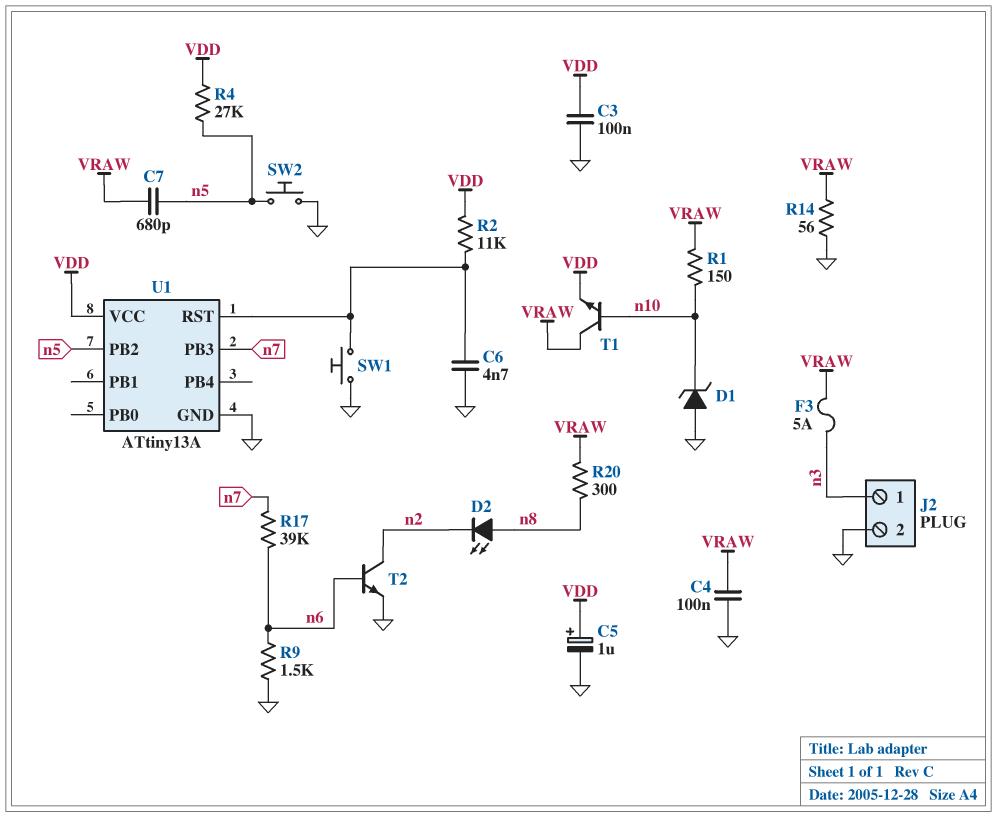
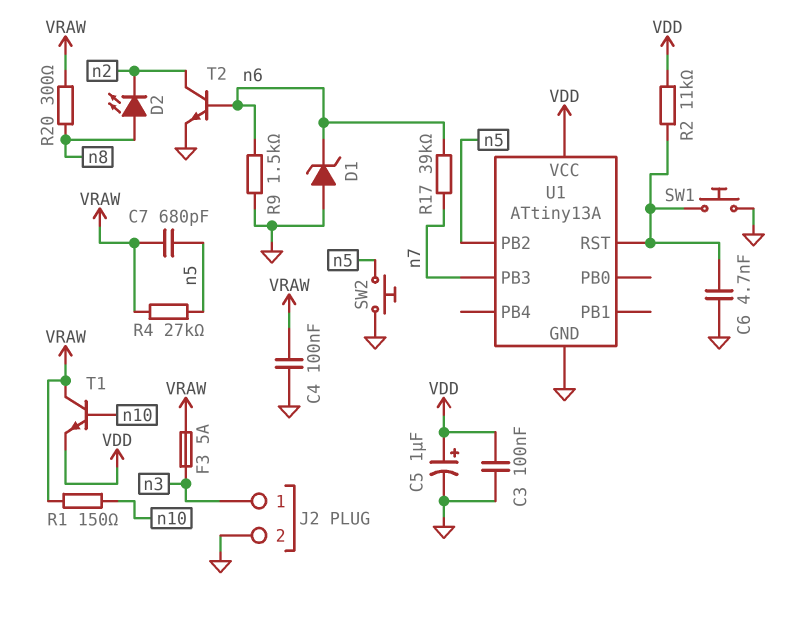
D1: zener (A GND, K n10) -> zener (A GND, K n6)
R4: 27k (VDD, n5) -> 27k (VRAW, n5)
R14: 56 (GND, VRAW) -> none

